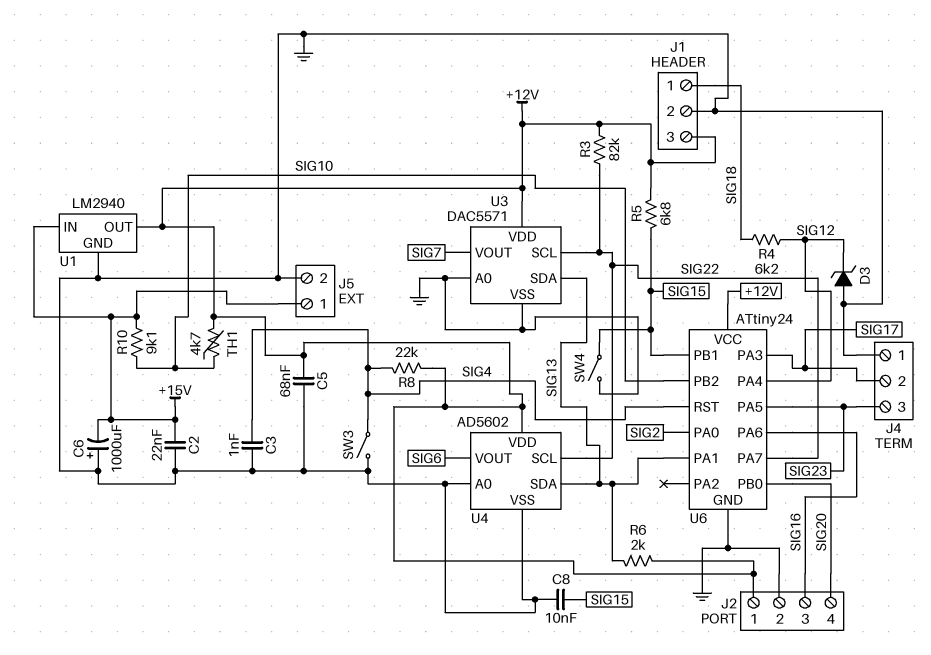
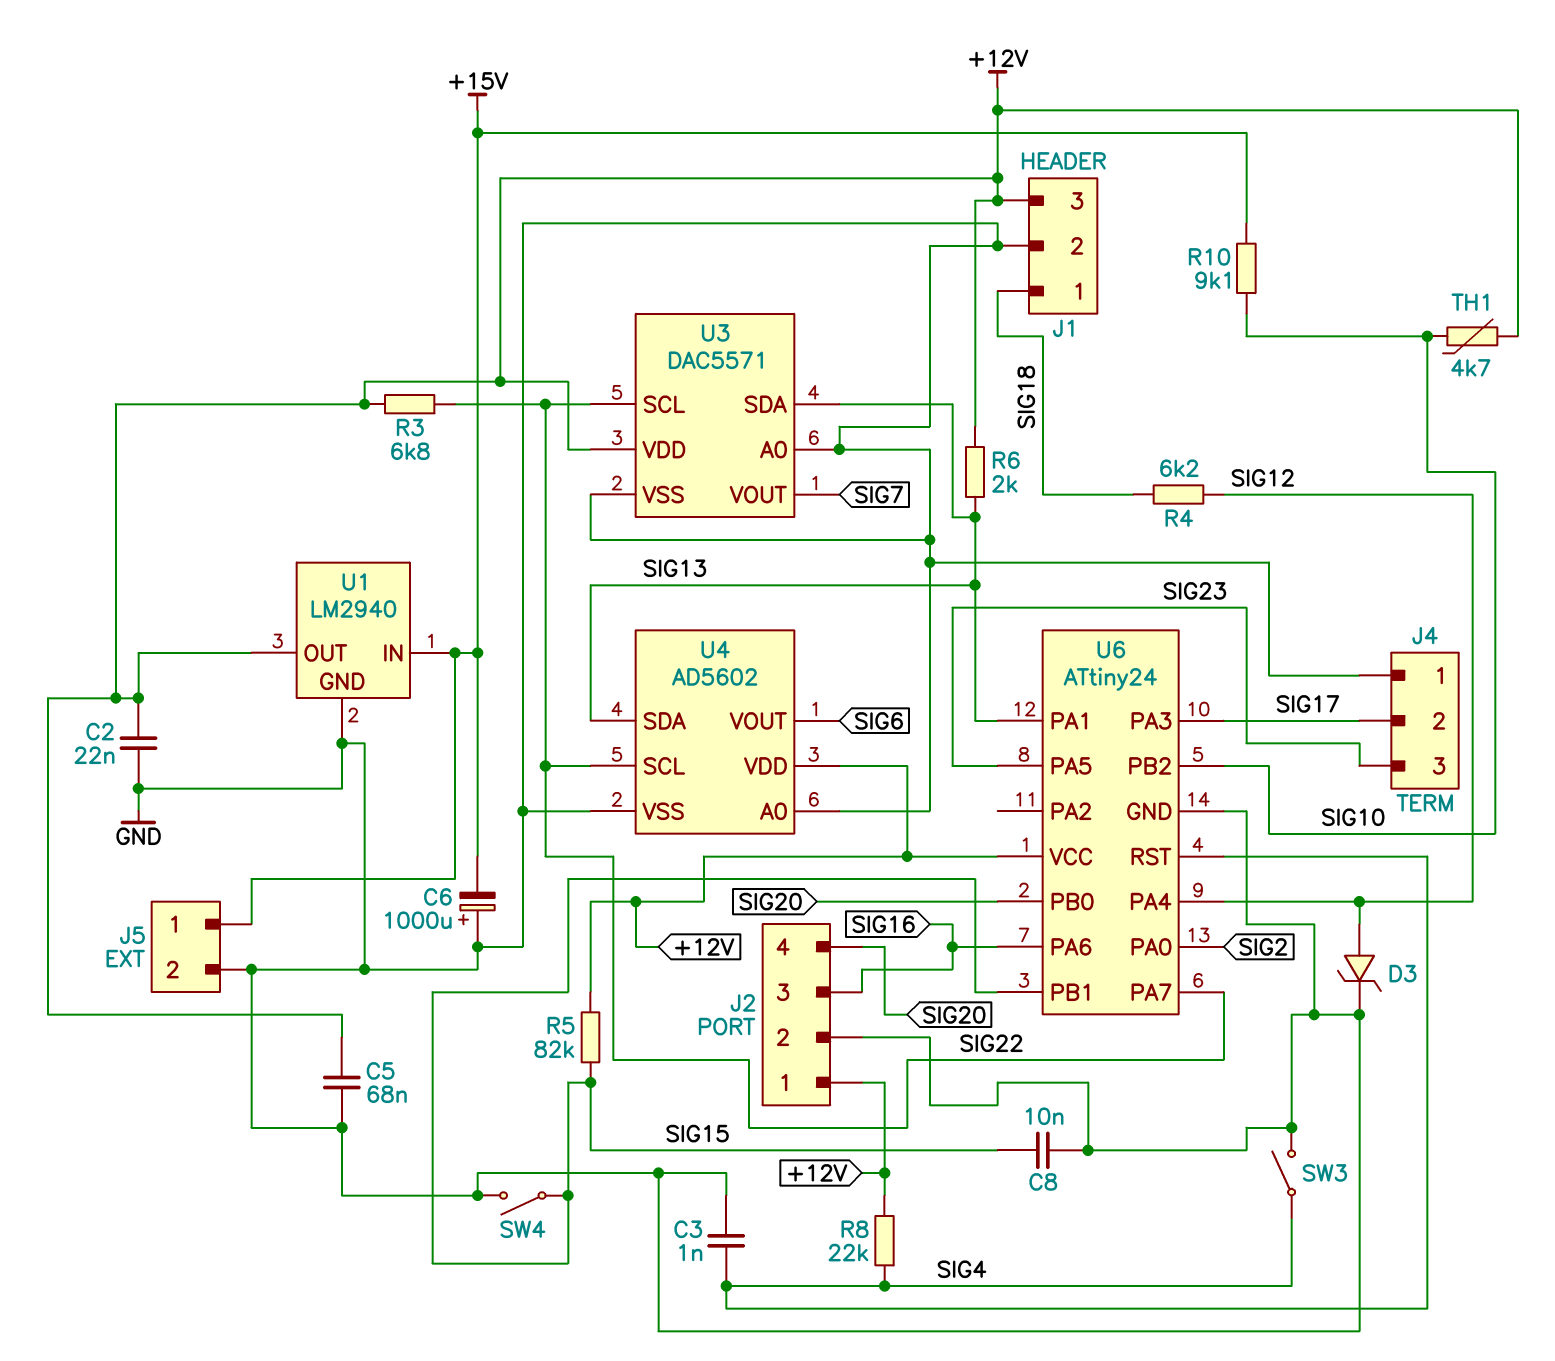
C2: 22nF (+15V, GND) -> 22nF (+12V, GND)
D3: zener (A GND, K SIG12) -> zener (A SIG12, K GND)
R3: 82k (+12V, SIG22) -> 6.8k (+12V, SIG22)
R5: 6.8k (+12V, SIG15) -> 82k (+12V, SIG15)

